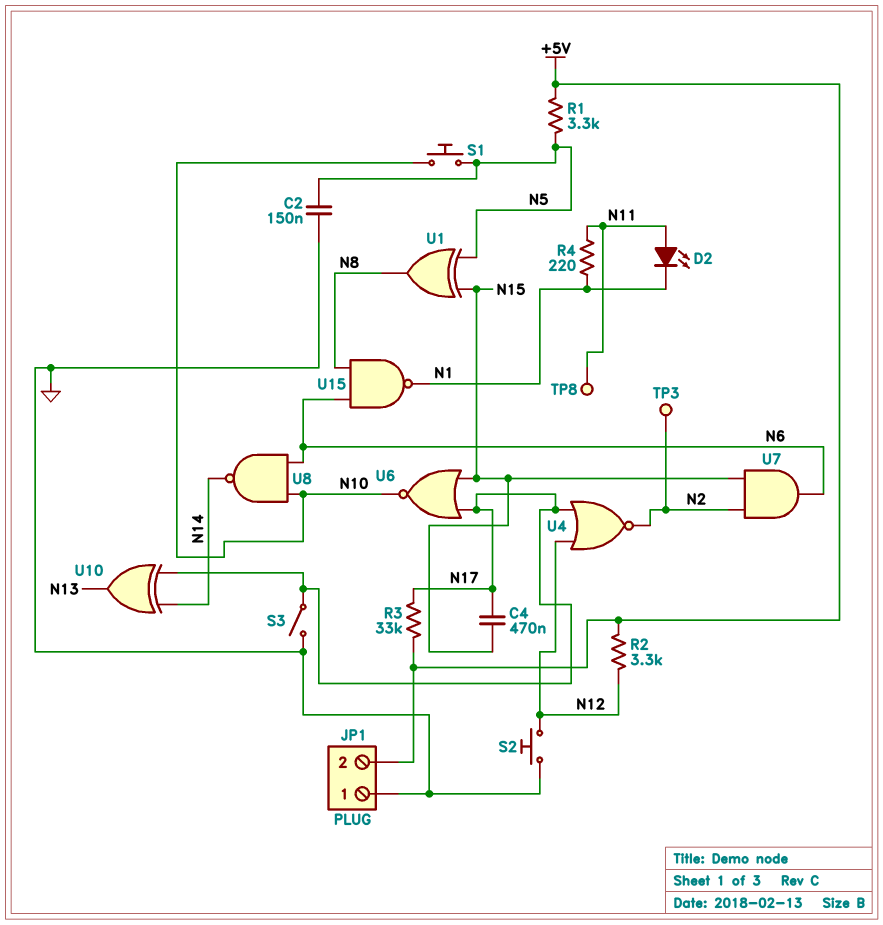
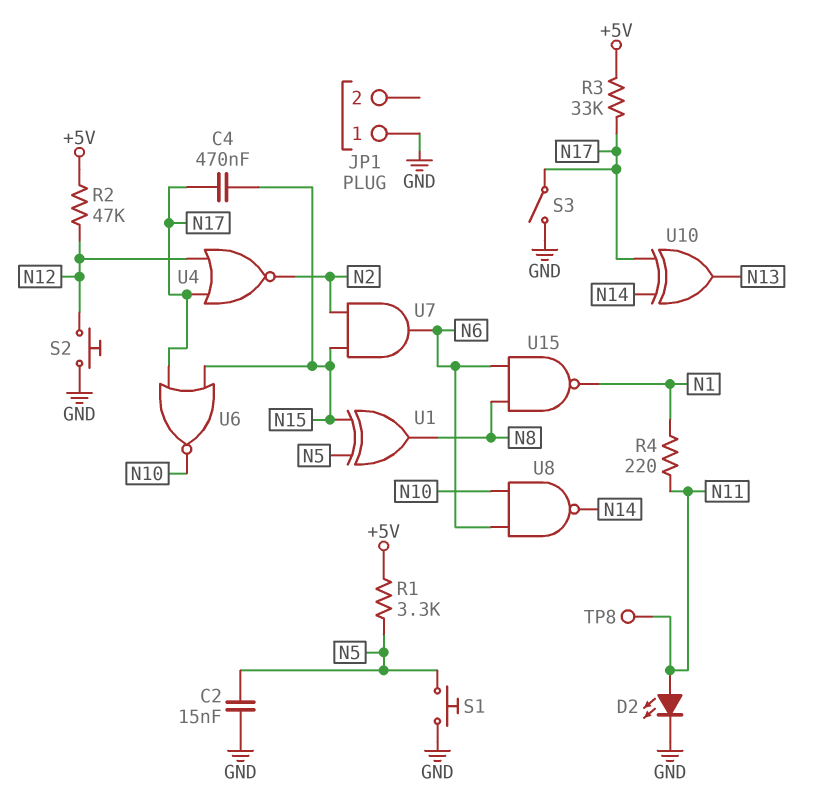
C2: 150nF (GND, N5) -> 15nF (GND, N5)
D2: LED (A N11, K N1) -> LED (A N11, K GND)
JP1 pin 2: +5V -> none
R2: 3.3k (+5V, N12) -> 47k (+5V, N12)
S1: button (N5, N10) -> button (GND, N5)
TP3: test point (N2) -> none

